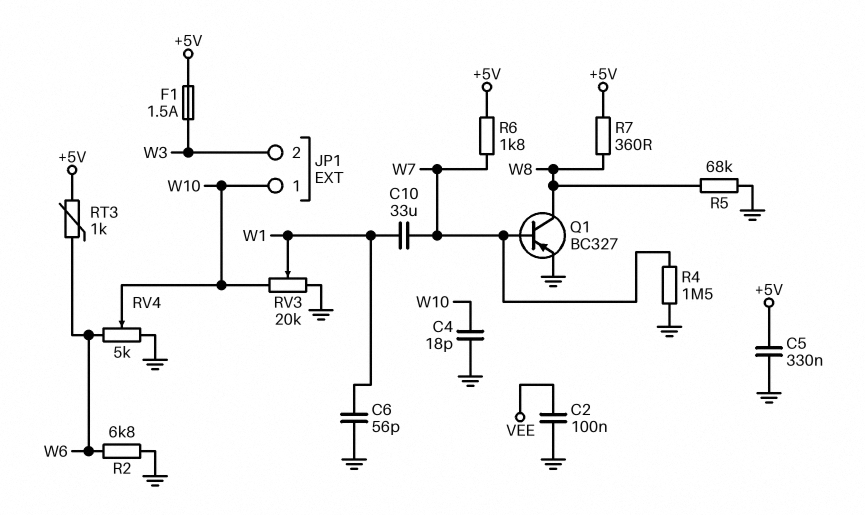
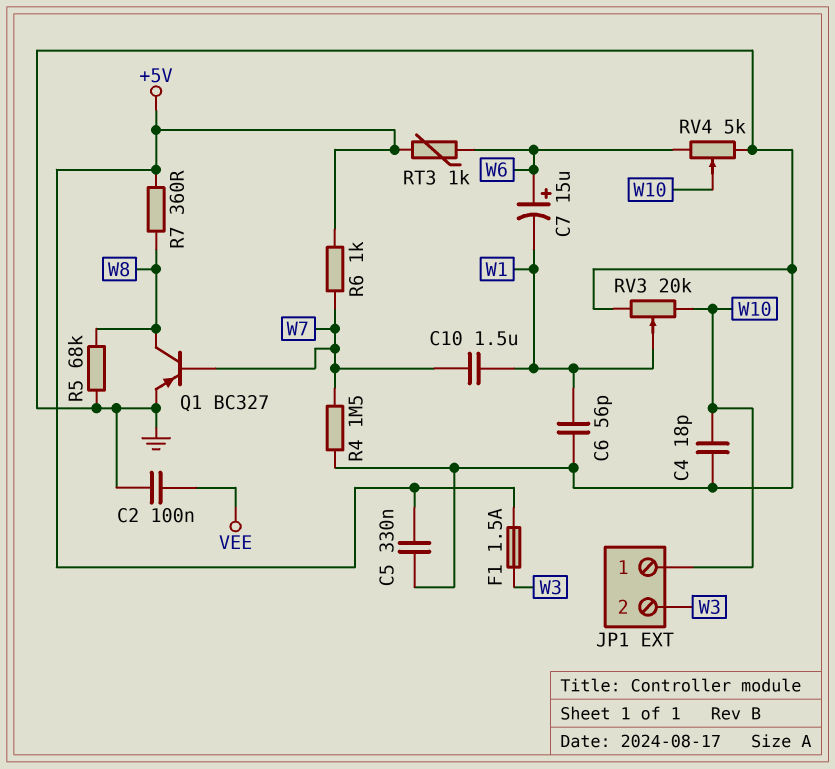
C7: none -> 15uF (plus W6, minus W1)
C10: 33uF (W1, W7) -> 1.5uF (W1, W7)
R2: 6.8k (GND, W6) -> none
R6: 1.8k (+5V, W7) -> 1k (+5V, W7)

